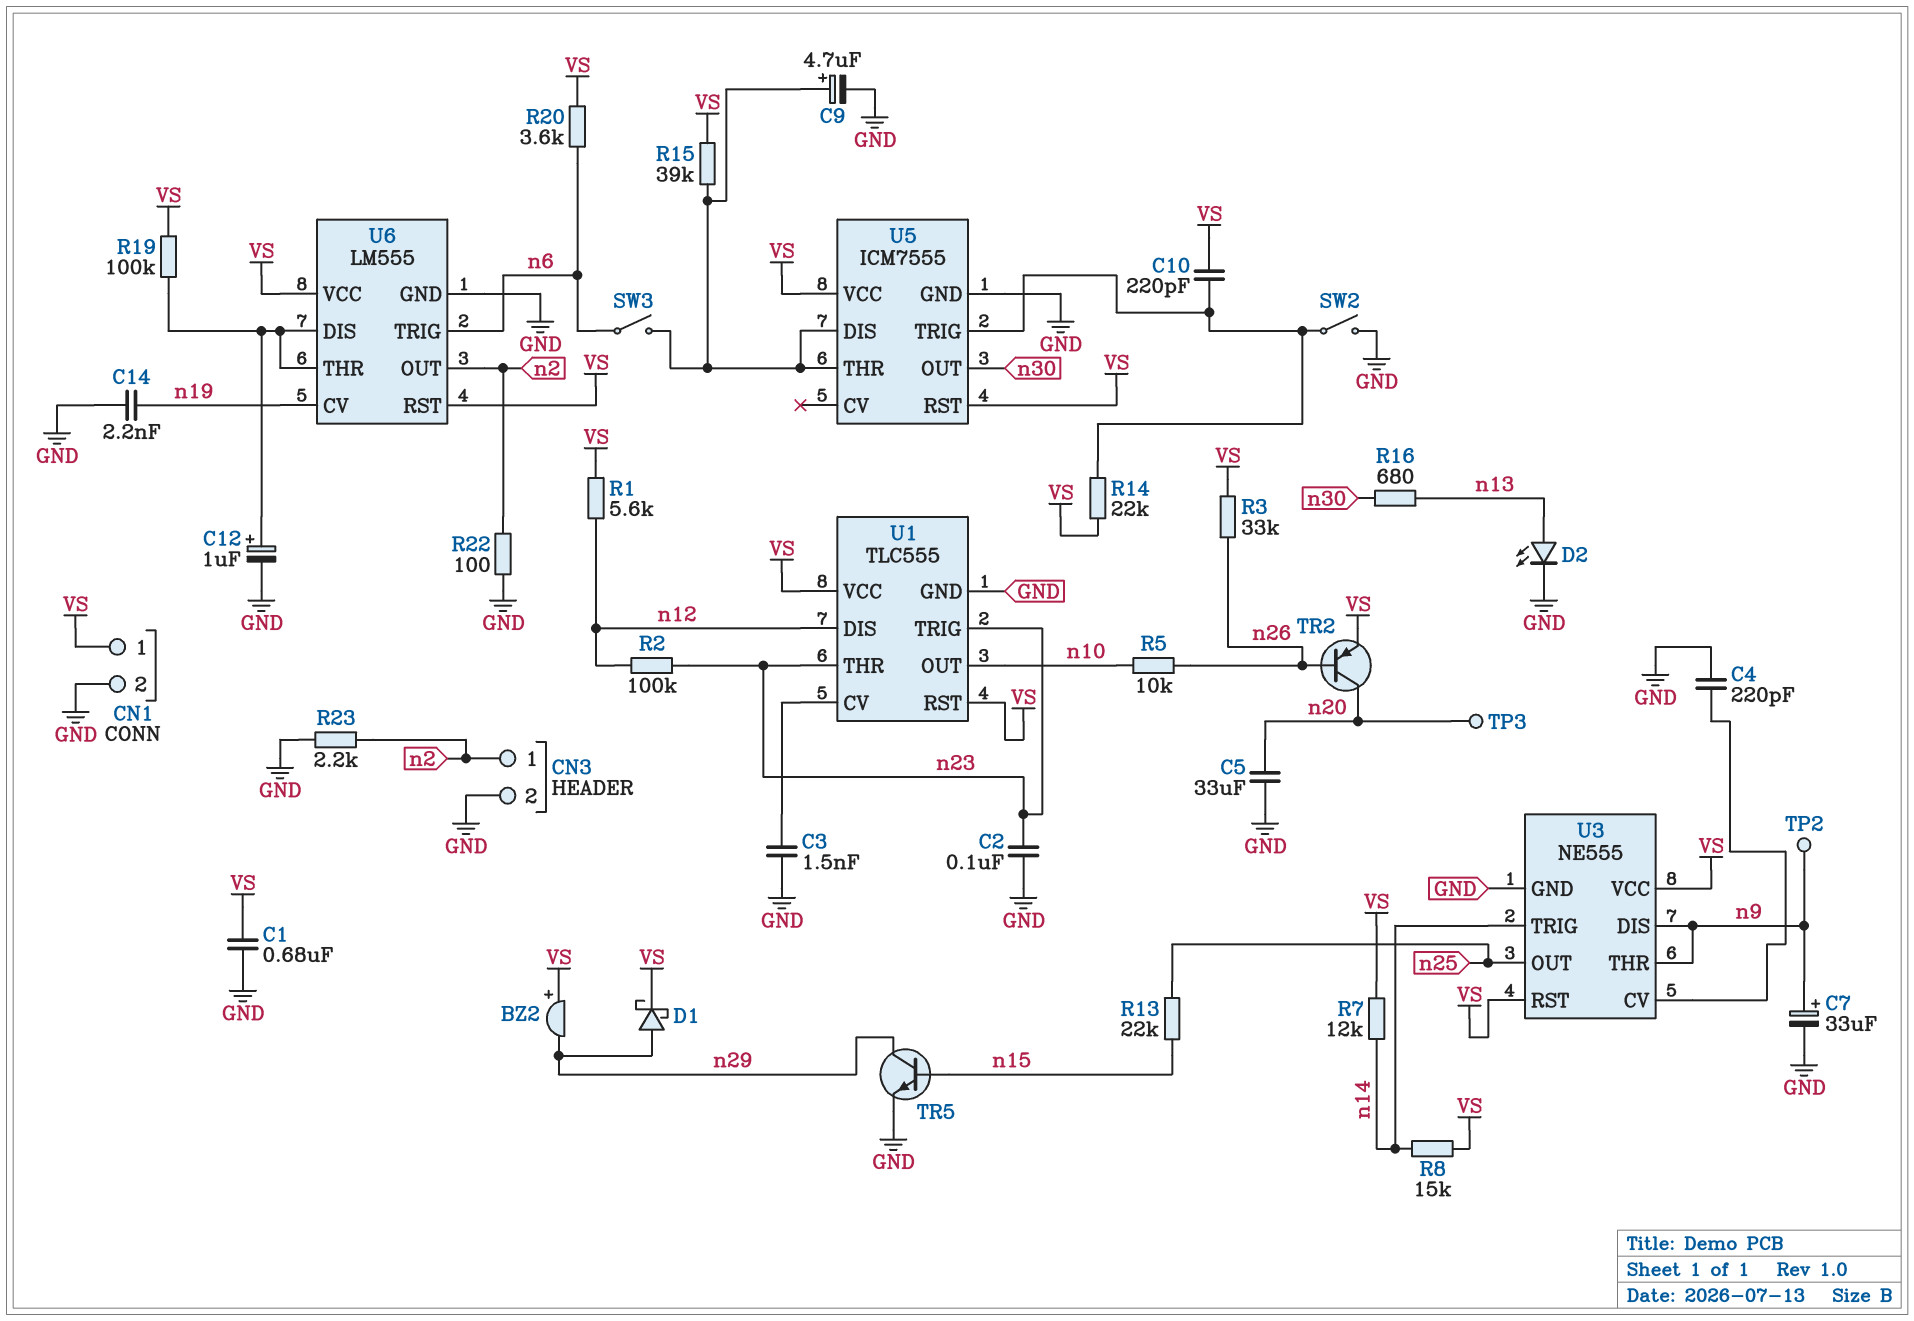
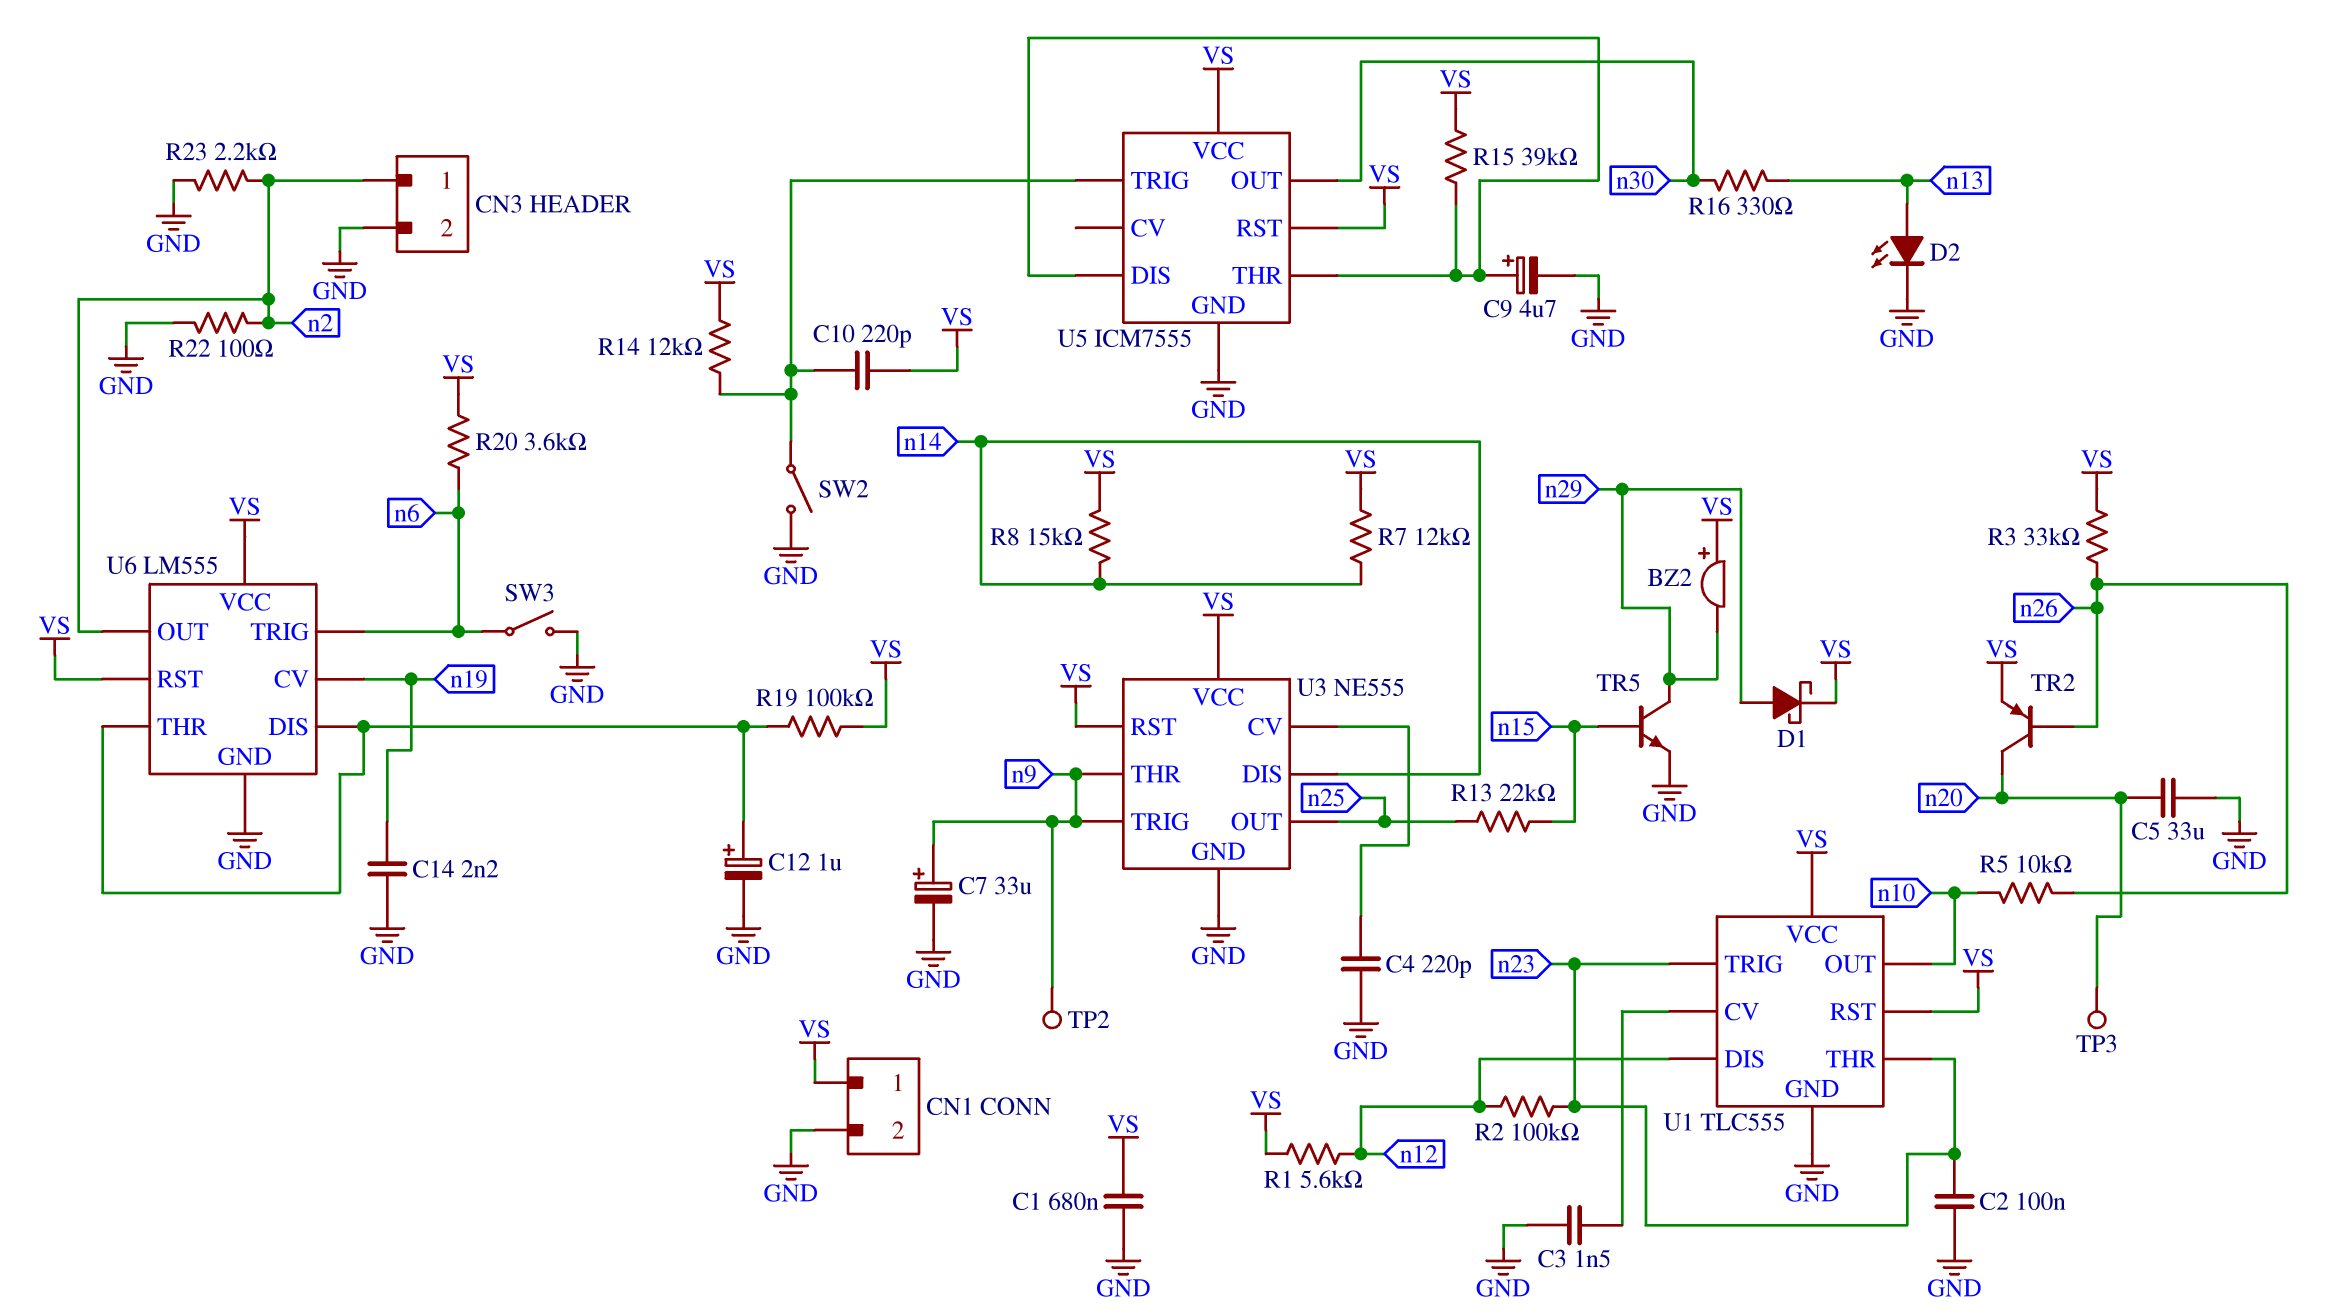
R14: 22k (U5/TRIG, VS) -> 12k (U5/TRIG, VS)
R16: 680 (n13, n30) -> 330 (n13, n30)
SW3: switch (U5/DIS, n6) -> switch (GND, n6)
U3 pin DIS: n9 -> n14
U3 pin TRIG: n14 -> n9

